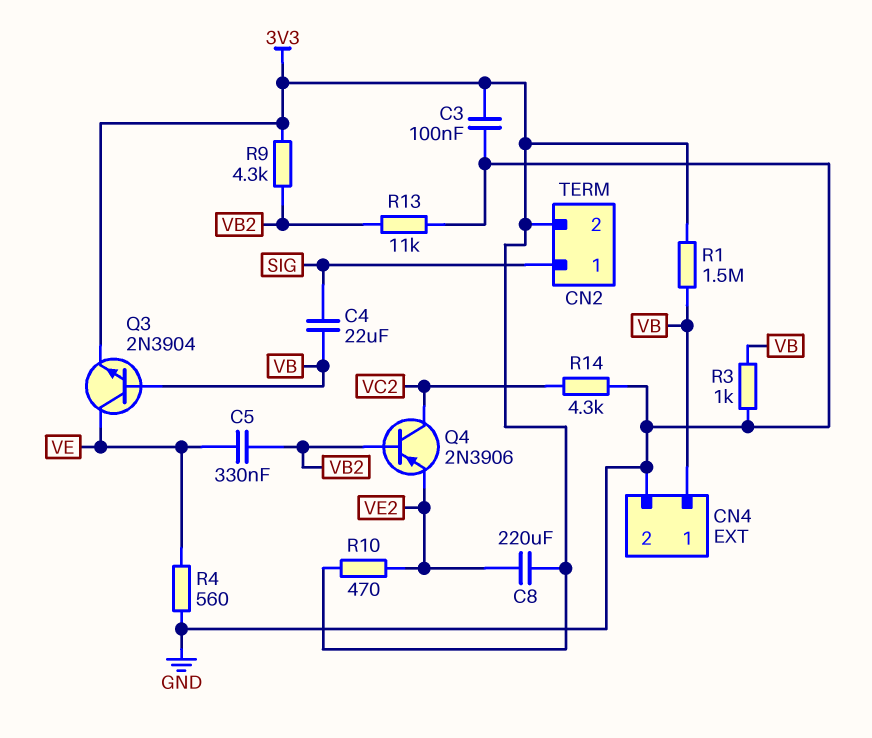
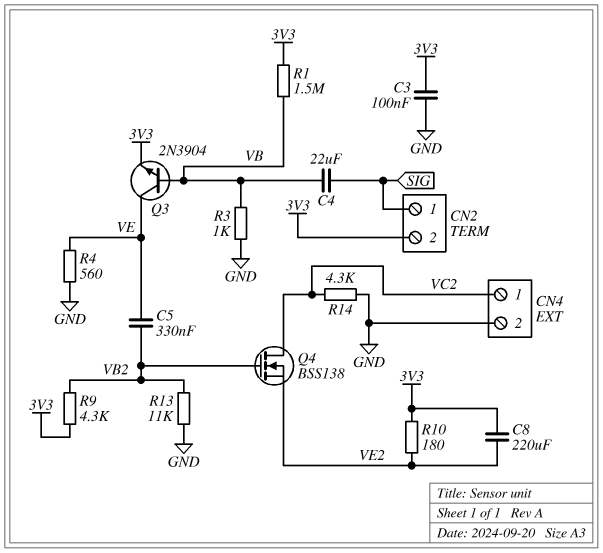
CN4 pin 1: VB -> VC2
Q4: PNP 2N3906 (B VB2, C VC2, E VE2) -> NMOS BSS138 (G VB2, D VC2, S VE2)
R10: 470 (3V3, VE2) -> 180 (3V3, VE2)

